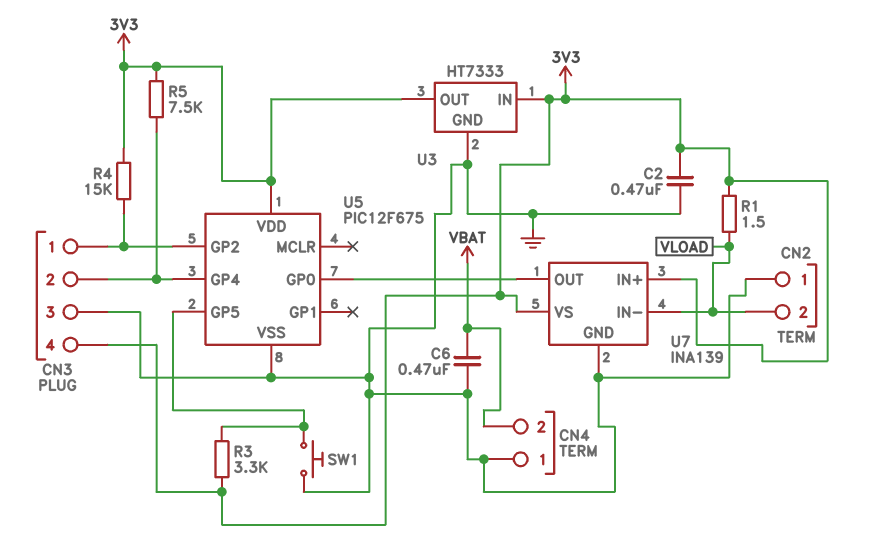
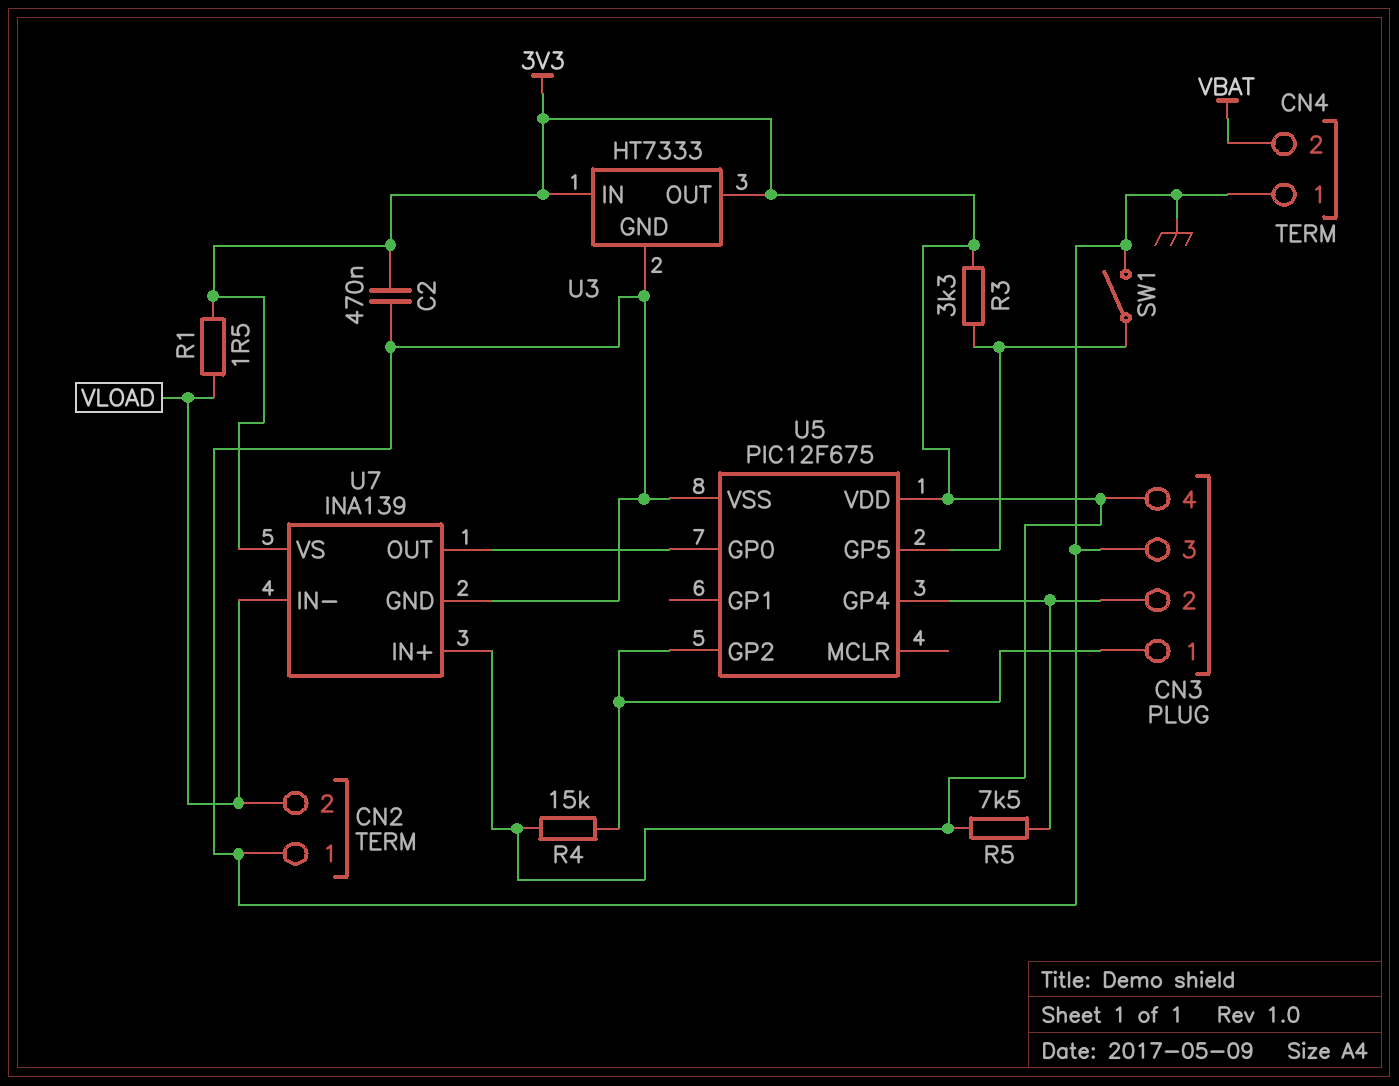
C6: 470nF (GND, VBAT) -> none
SW1: button (GND, U5/GP5) -> switch (GND, U5/GP5)

